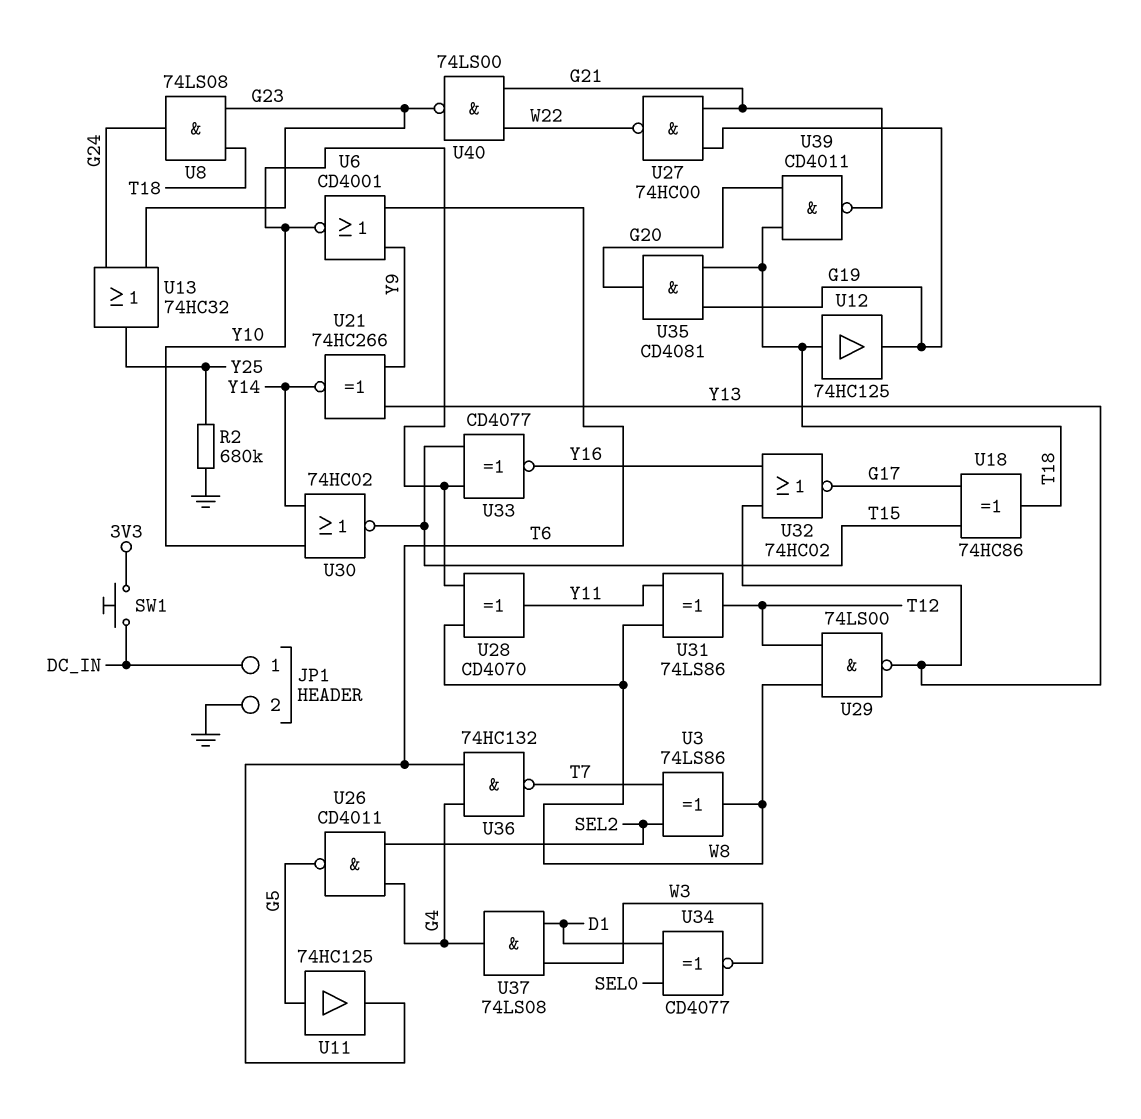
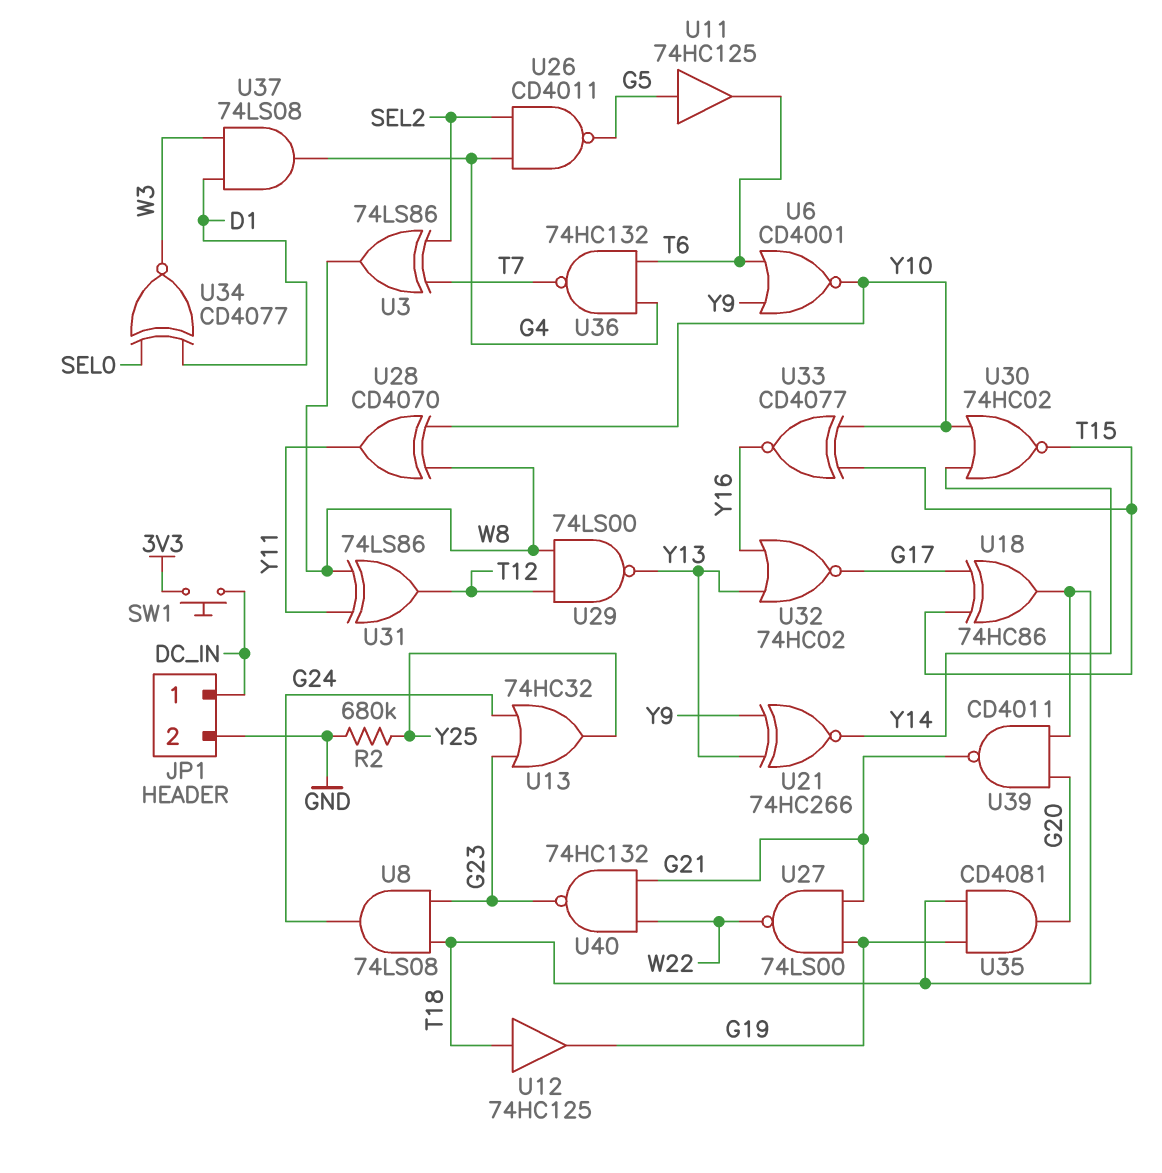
U27: NAND 74HC00 (in G19, in G21, out W22) -> NAND 74LS00 (in G19, in G21, out W22)
U40: NAND 74LS00 (in G21, in W22, out G23) -> NAND 74HC132 (in G21, in W22, out G23)

